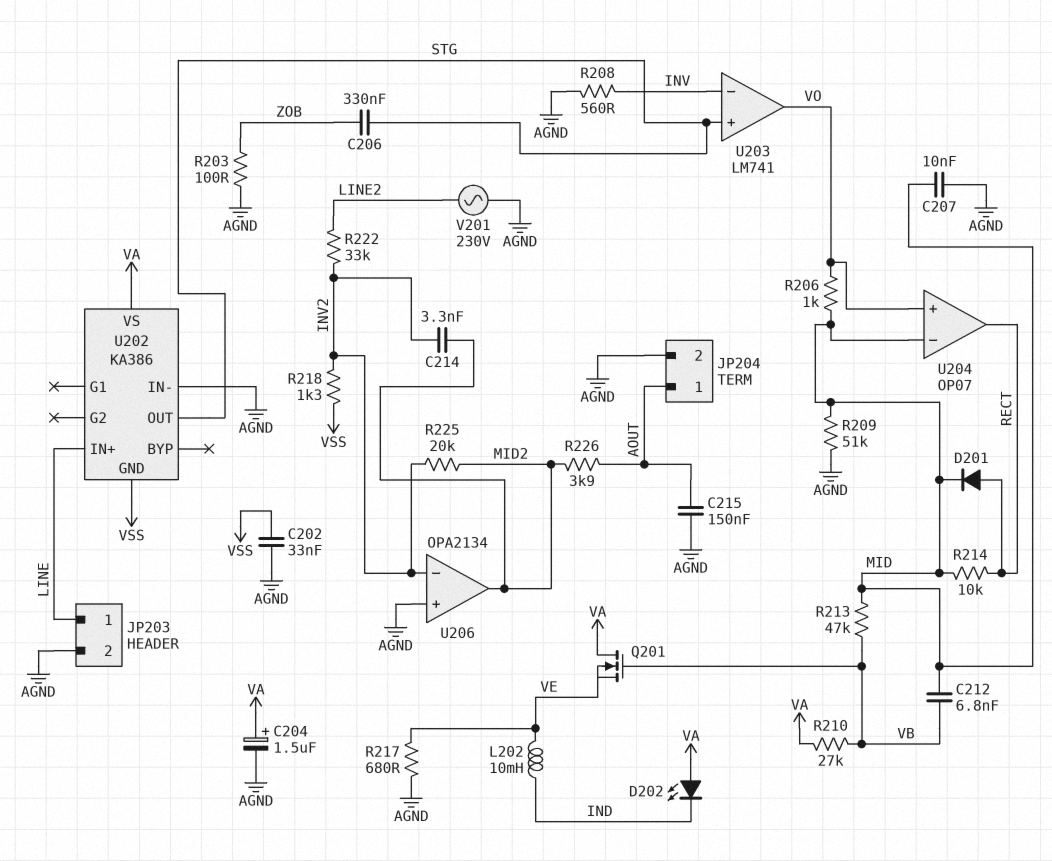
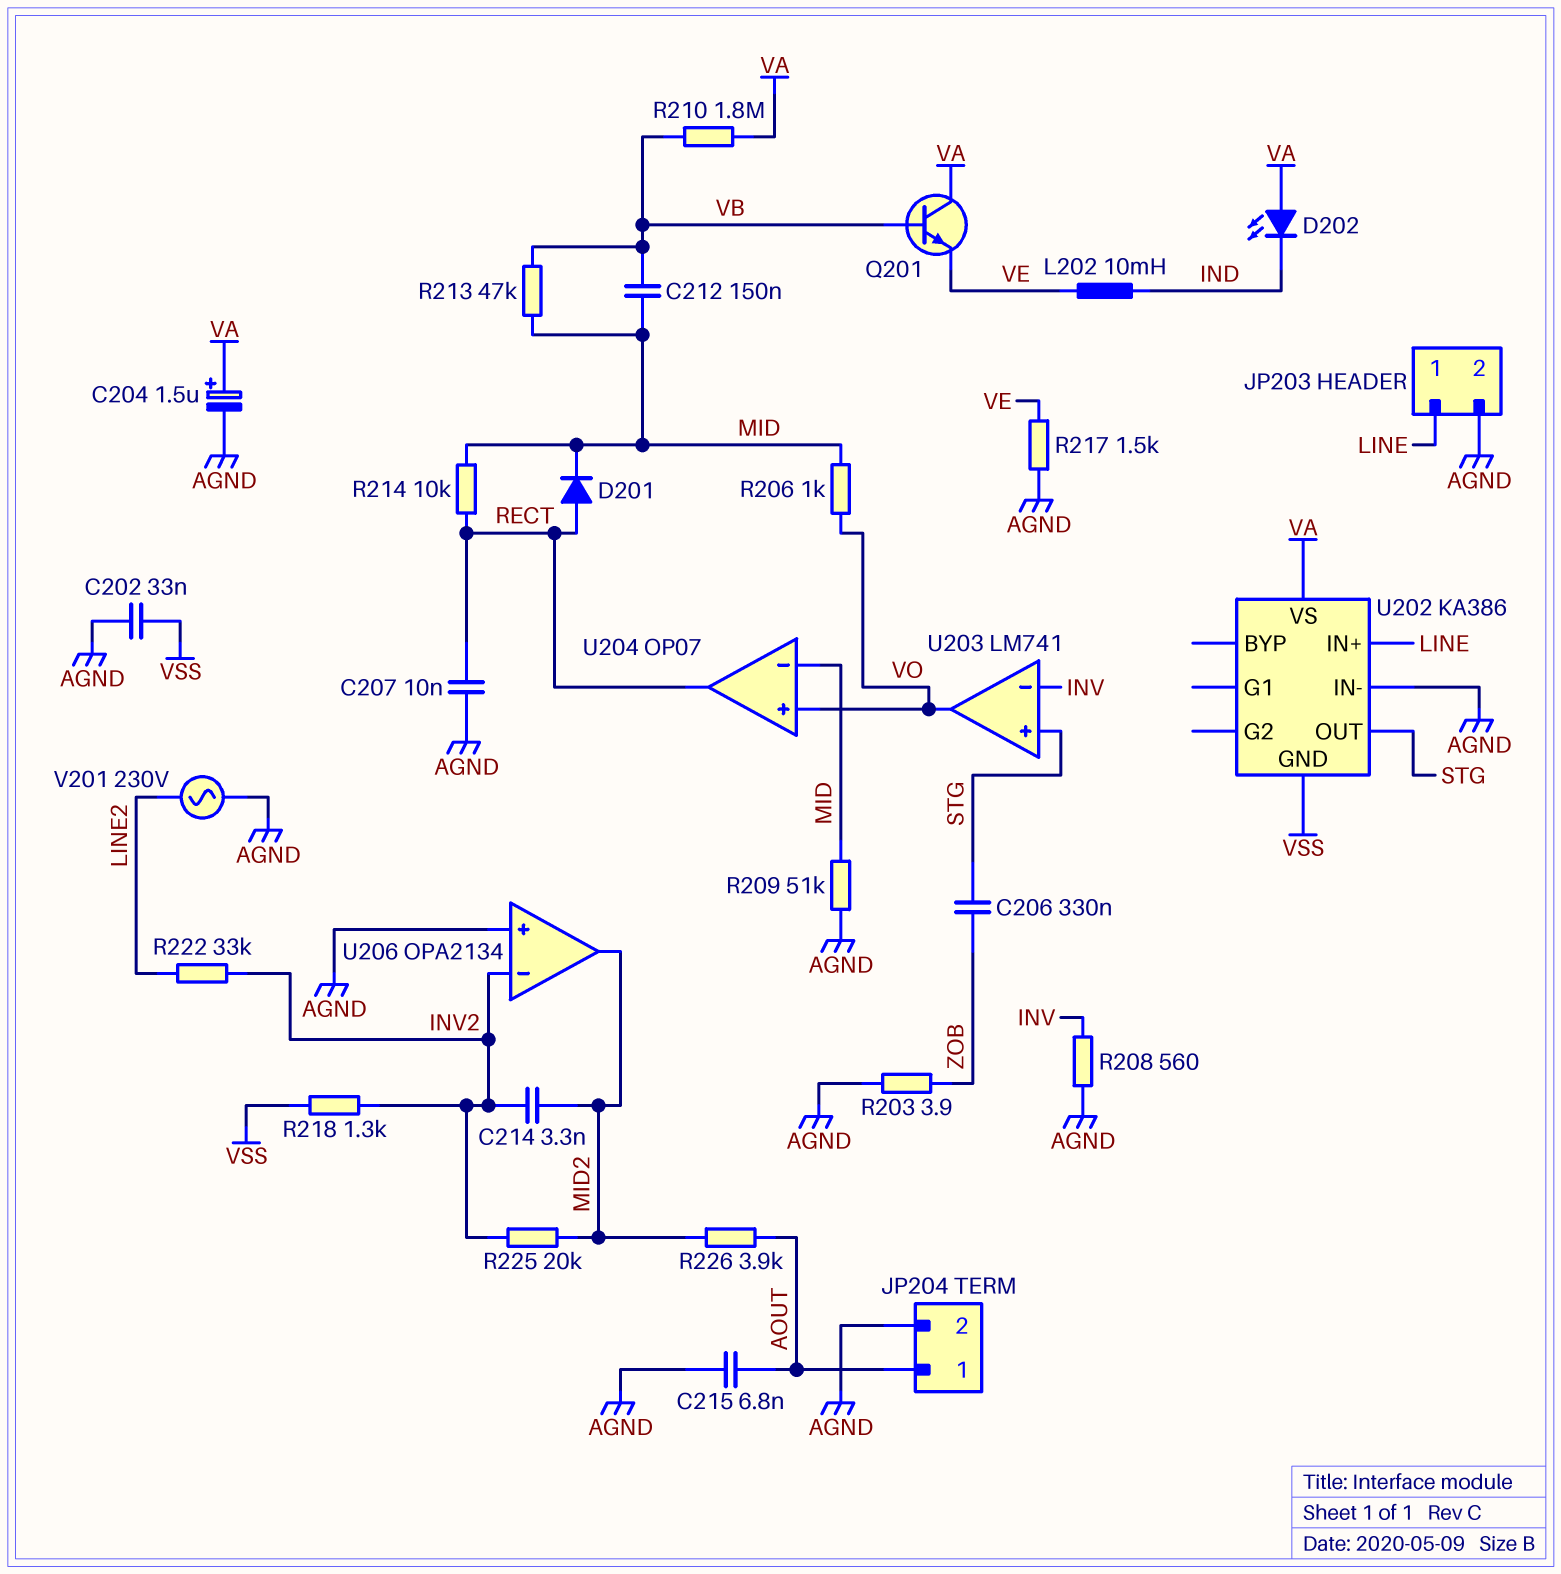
C207: 10nF (AGND, MID) -> 10nF (AGND, RECT)
C212: 6.8nF (MID, VB) -> 150nF (MID, VB)
C215: 150nF (AGND, AOUT) -> 6.8nF (AGND, AOUT)
Q201: NMOS (G VB, D VA, S VE) -> NPN (B VB, C VA, E VE)
R203: 100 (AGND, ZOB) -> 3.9 (AGND, ZOB)
R210: 27k (VA, VB) -> 1.8M (VA, VB)
R217: 680 (AGND, VE) -> 1.5k (AGND, VE)

